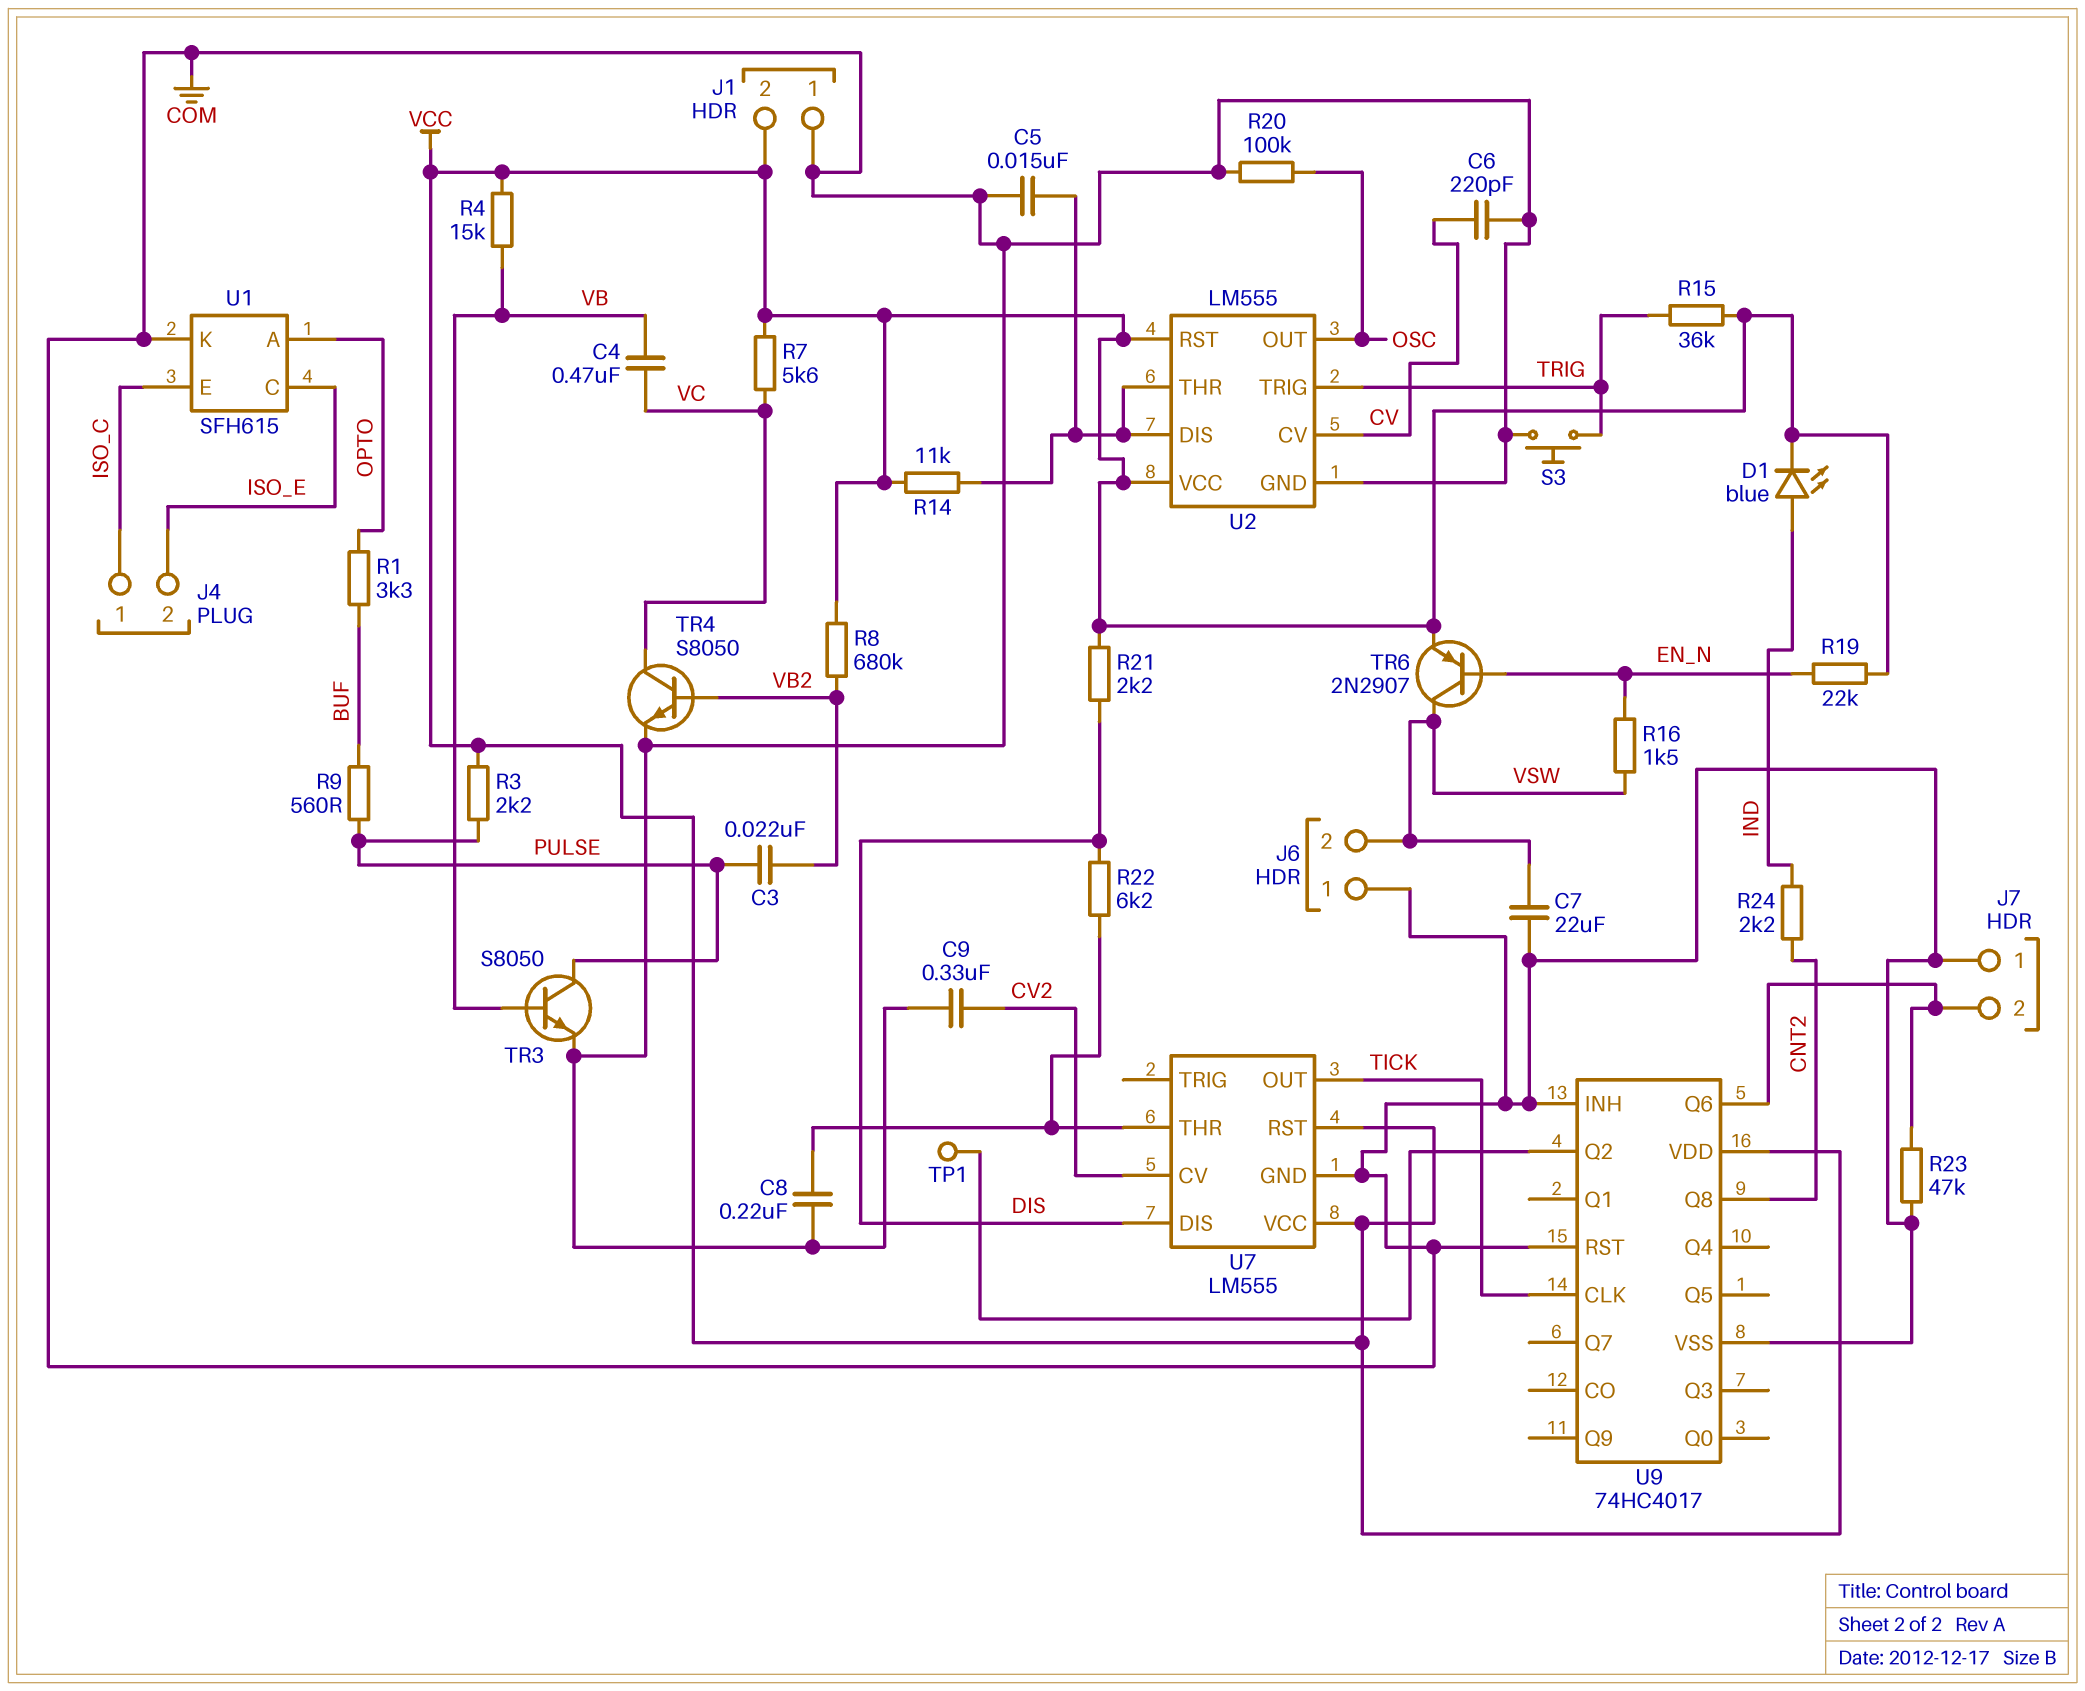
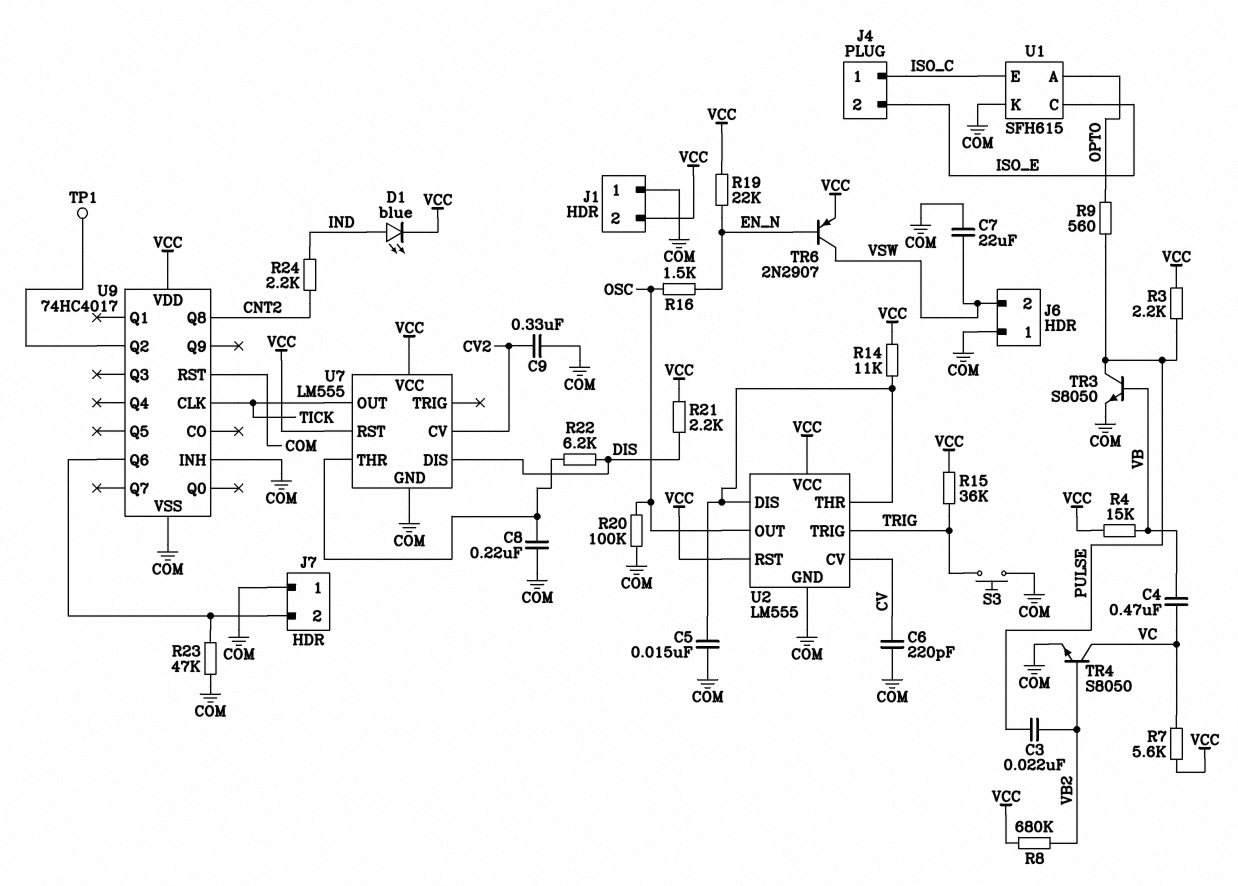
R1: 3.3k (BUF, OPTO) -> none
R9: 560 (BUF, PULSE) -> 560 (OPTO, PULSE)
R16: 1.5k (EN_N, VSW) -> 1.5k (EN_N, OSC)

